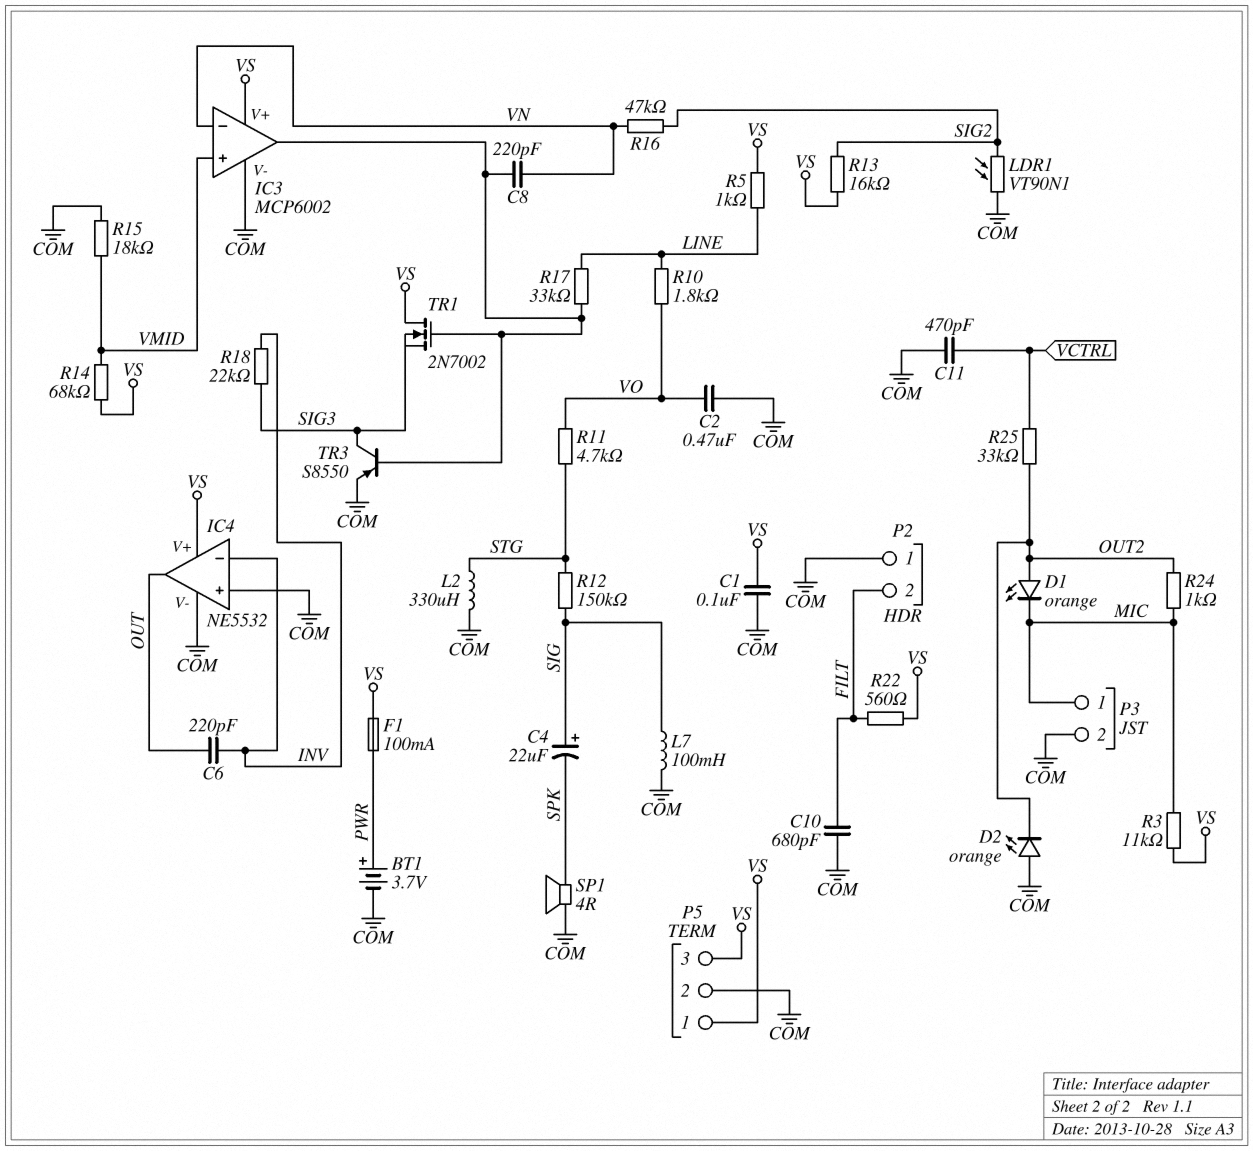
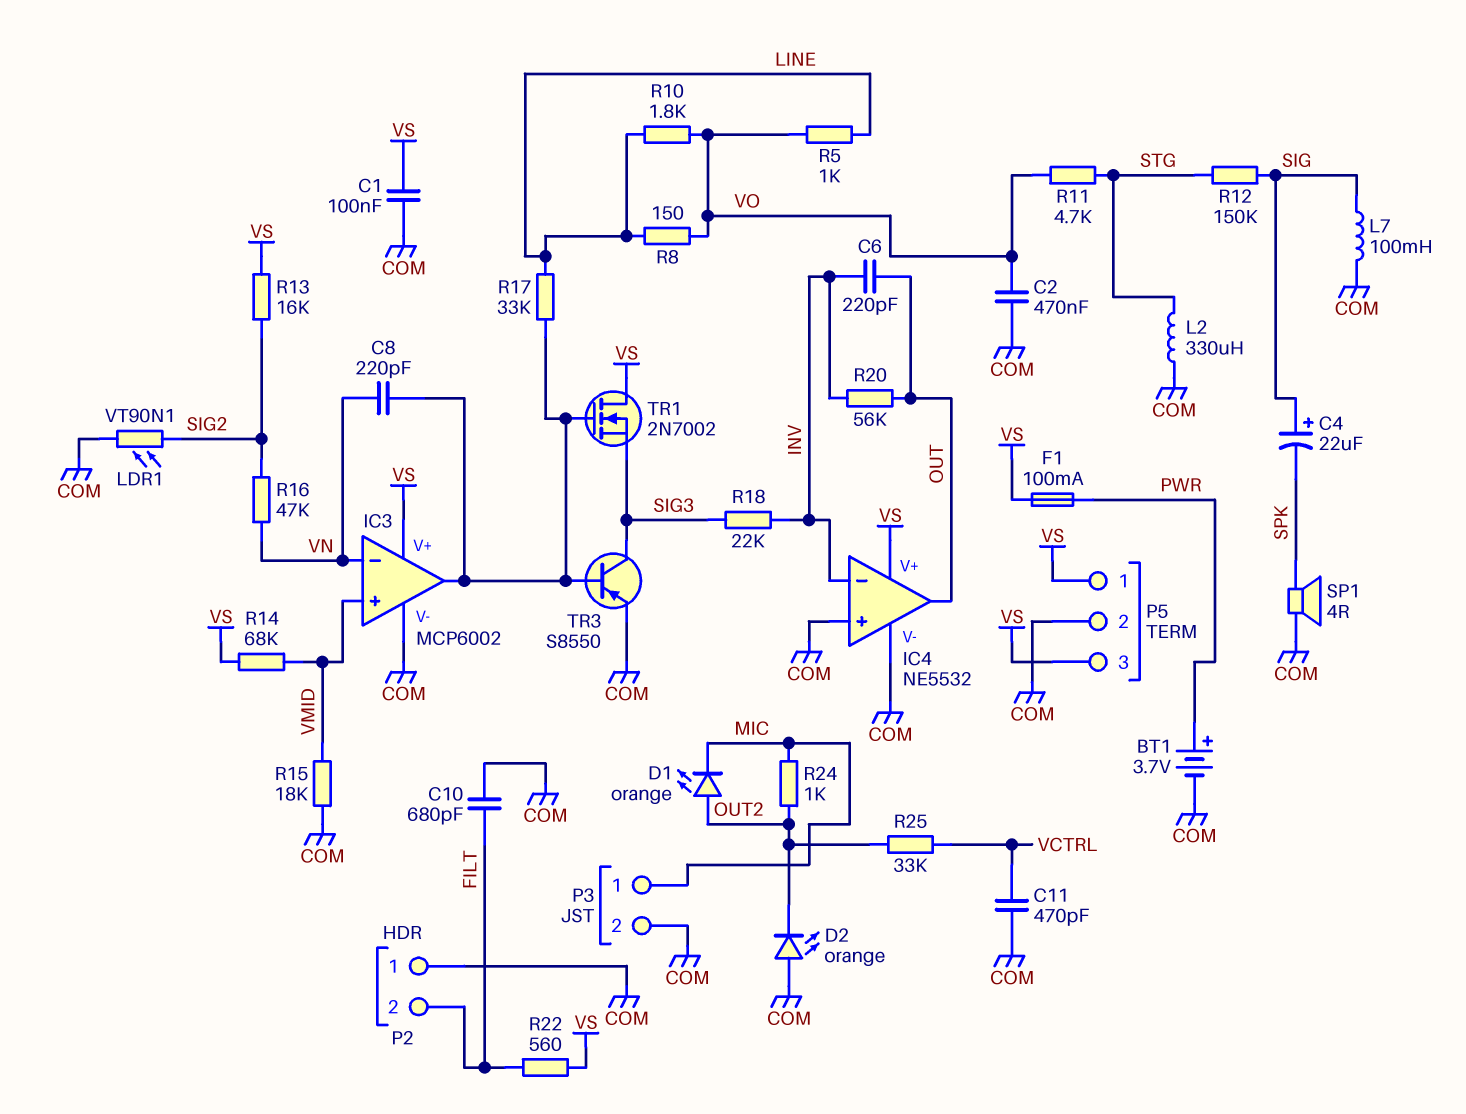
R3: 11k (MIC, VS) -> none
R5: 1k (LINE, VS) -> 1k (LINE, VO)
R8: none -> 150 (LINE, VO)
R20: none -> 56k (INV, OUT)

